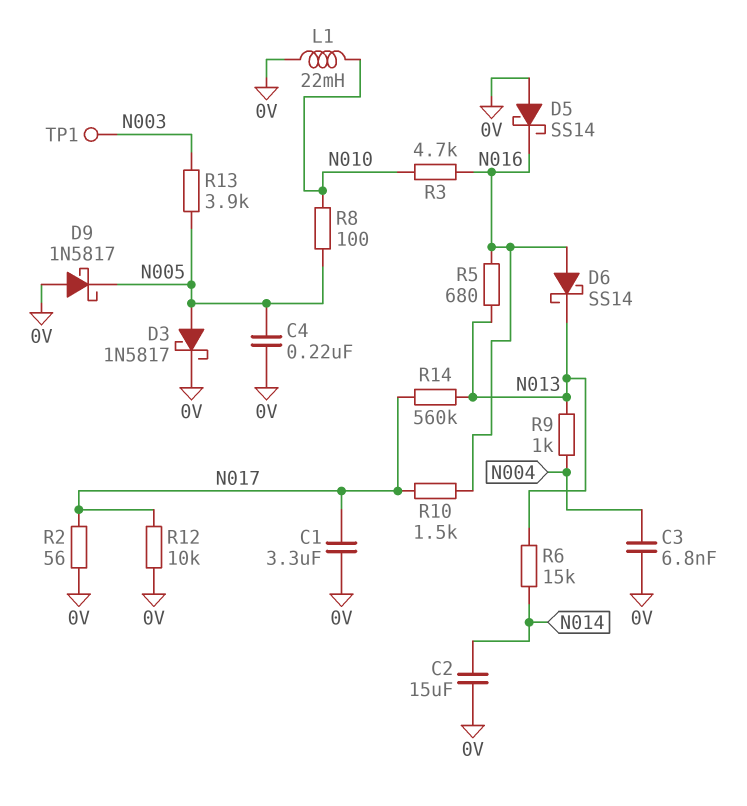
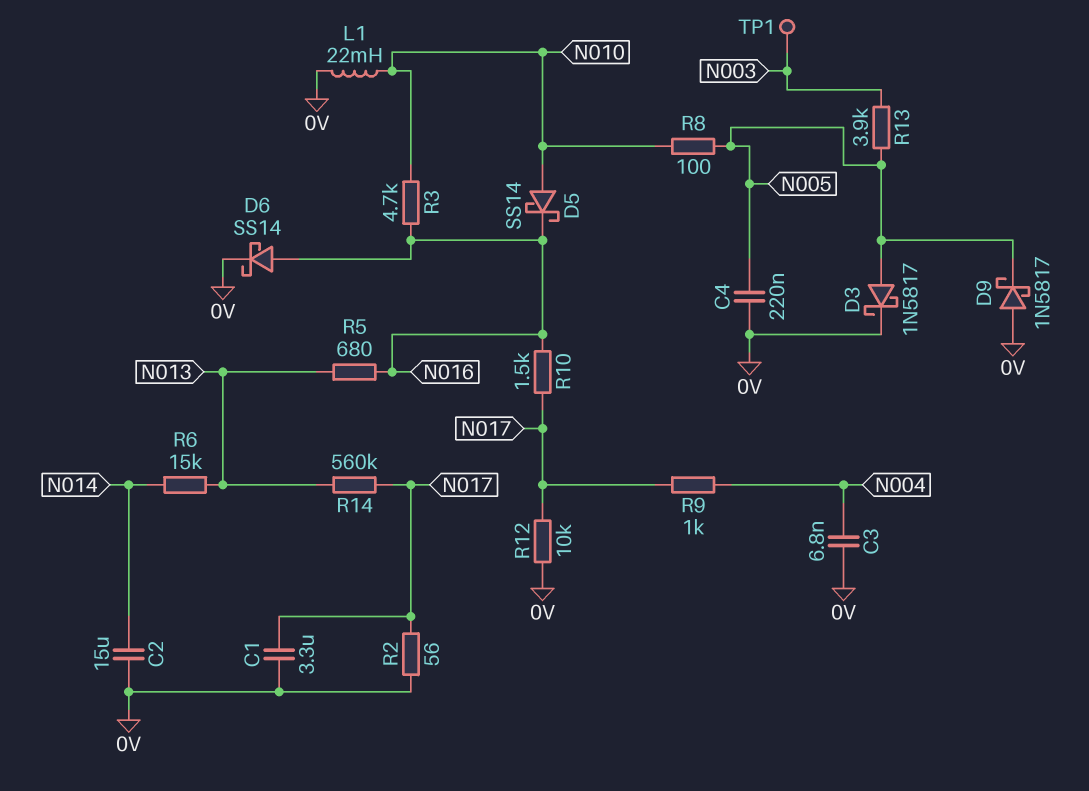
D5: schottky SS14 (A 0V, K N016) -> schottky SS14 (A N010, K N016)
D6: schottky SS14 (A N016, K N013) -> schottky SS14 (A N016, K 0V)
R9: 1k (N004, N013) -> 1k (N004, N017)

